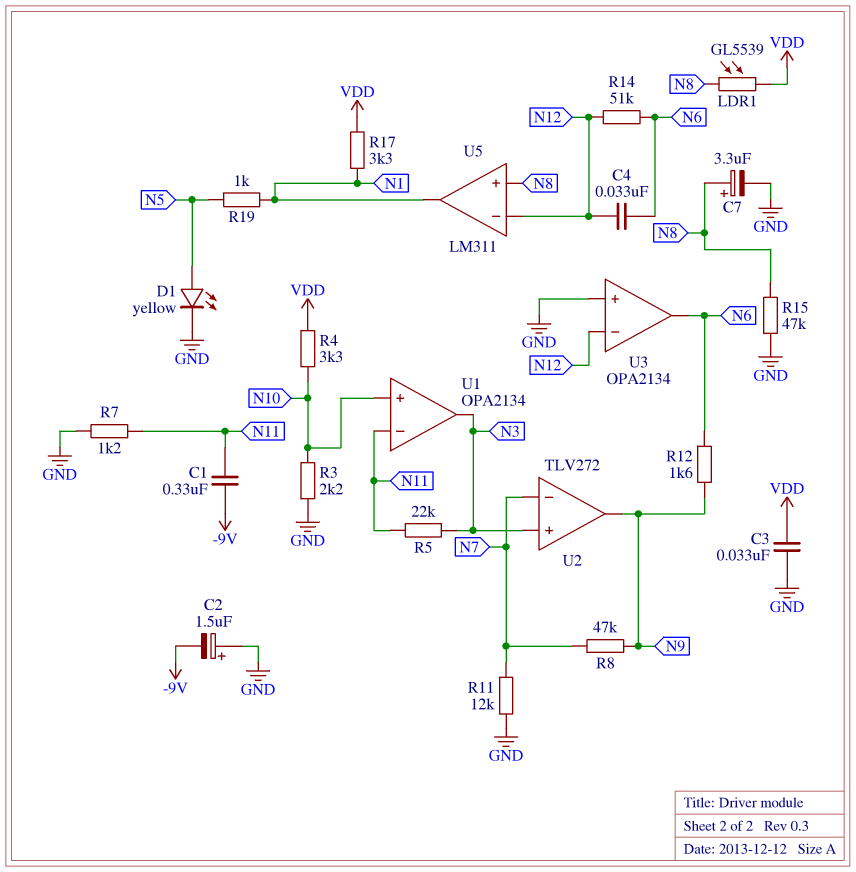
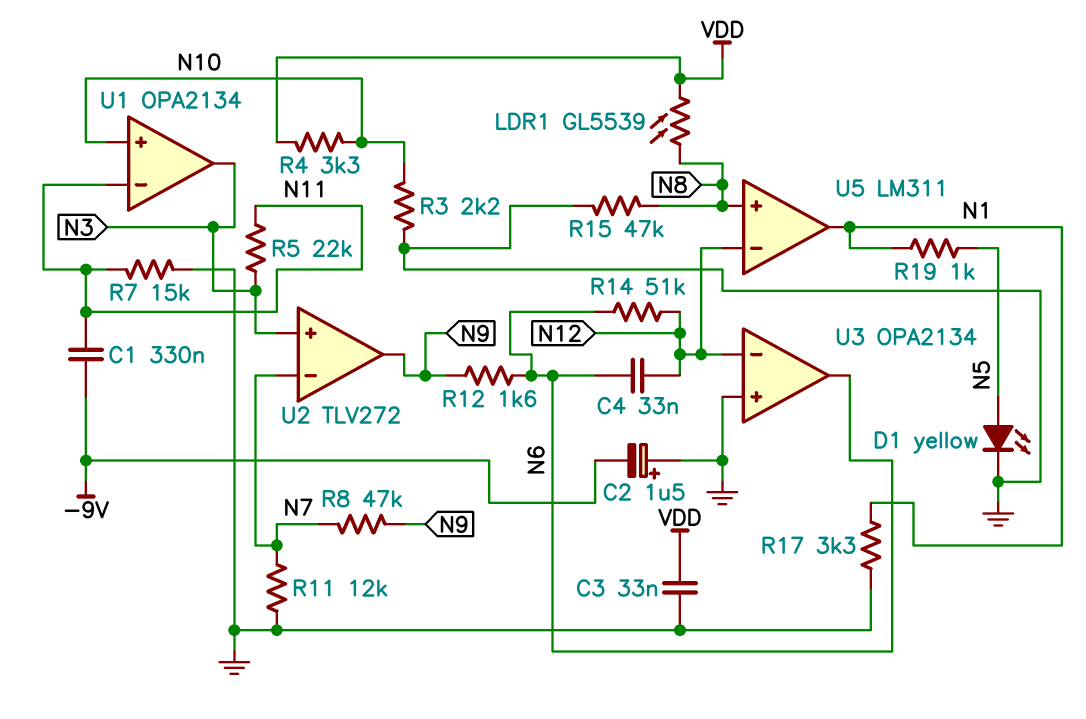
C7: 3.3uF (plus N8, minus GND) -> none
R7: 1.2k (GND, N11) -> 15k (GND, N11)
R17: 3.3k (N1, VDD) -> 3.3k (GND, N1)

